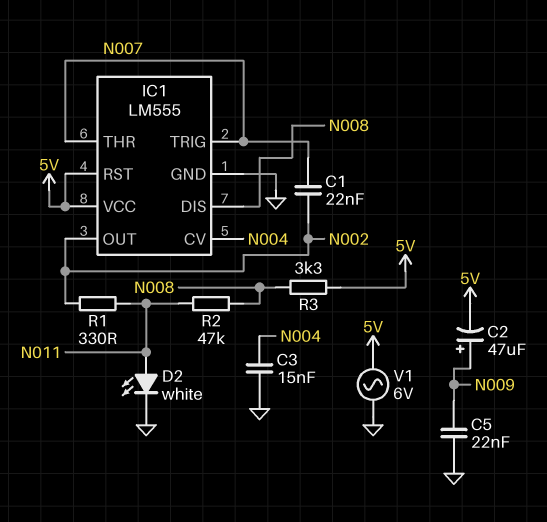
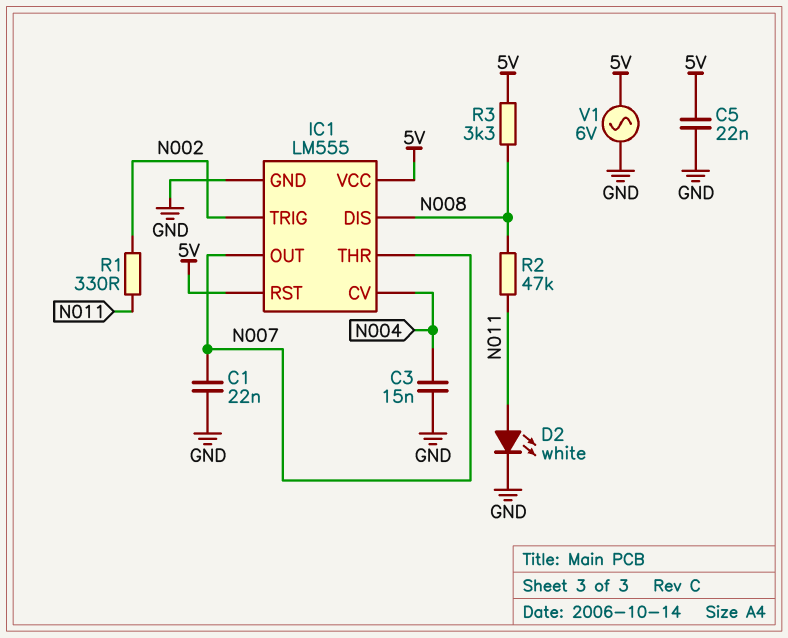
C1: 22nF (N002, N007) -> 22nF (GND, N007)
C2: 47uF (plus N009, minus 5V) -> none
C5: 22nF (GND, N009) -> 22nF (5V, GND)
IC1 pin OUT: N002 -> N007
IC1 pin TRIG: N007 -> N002

